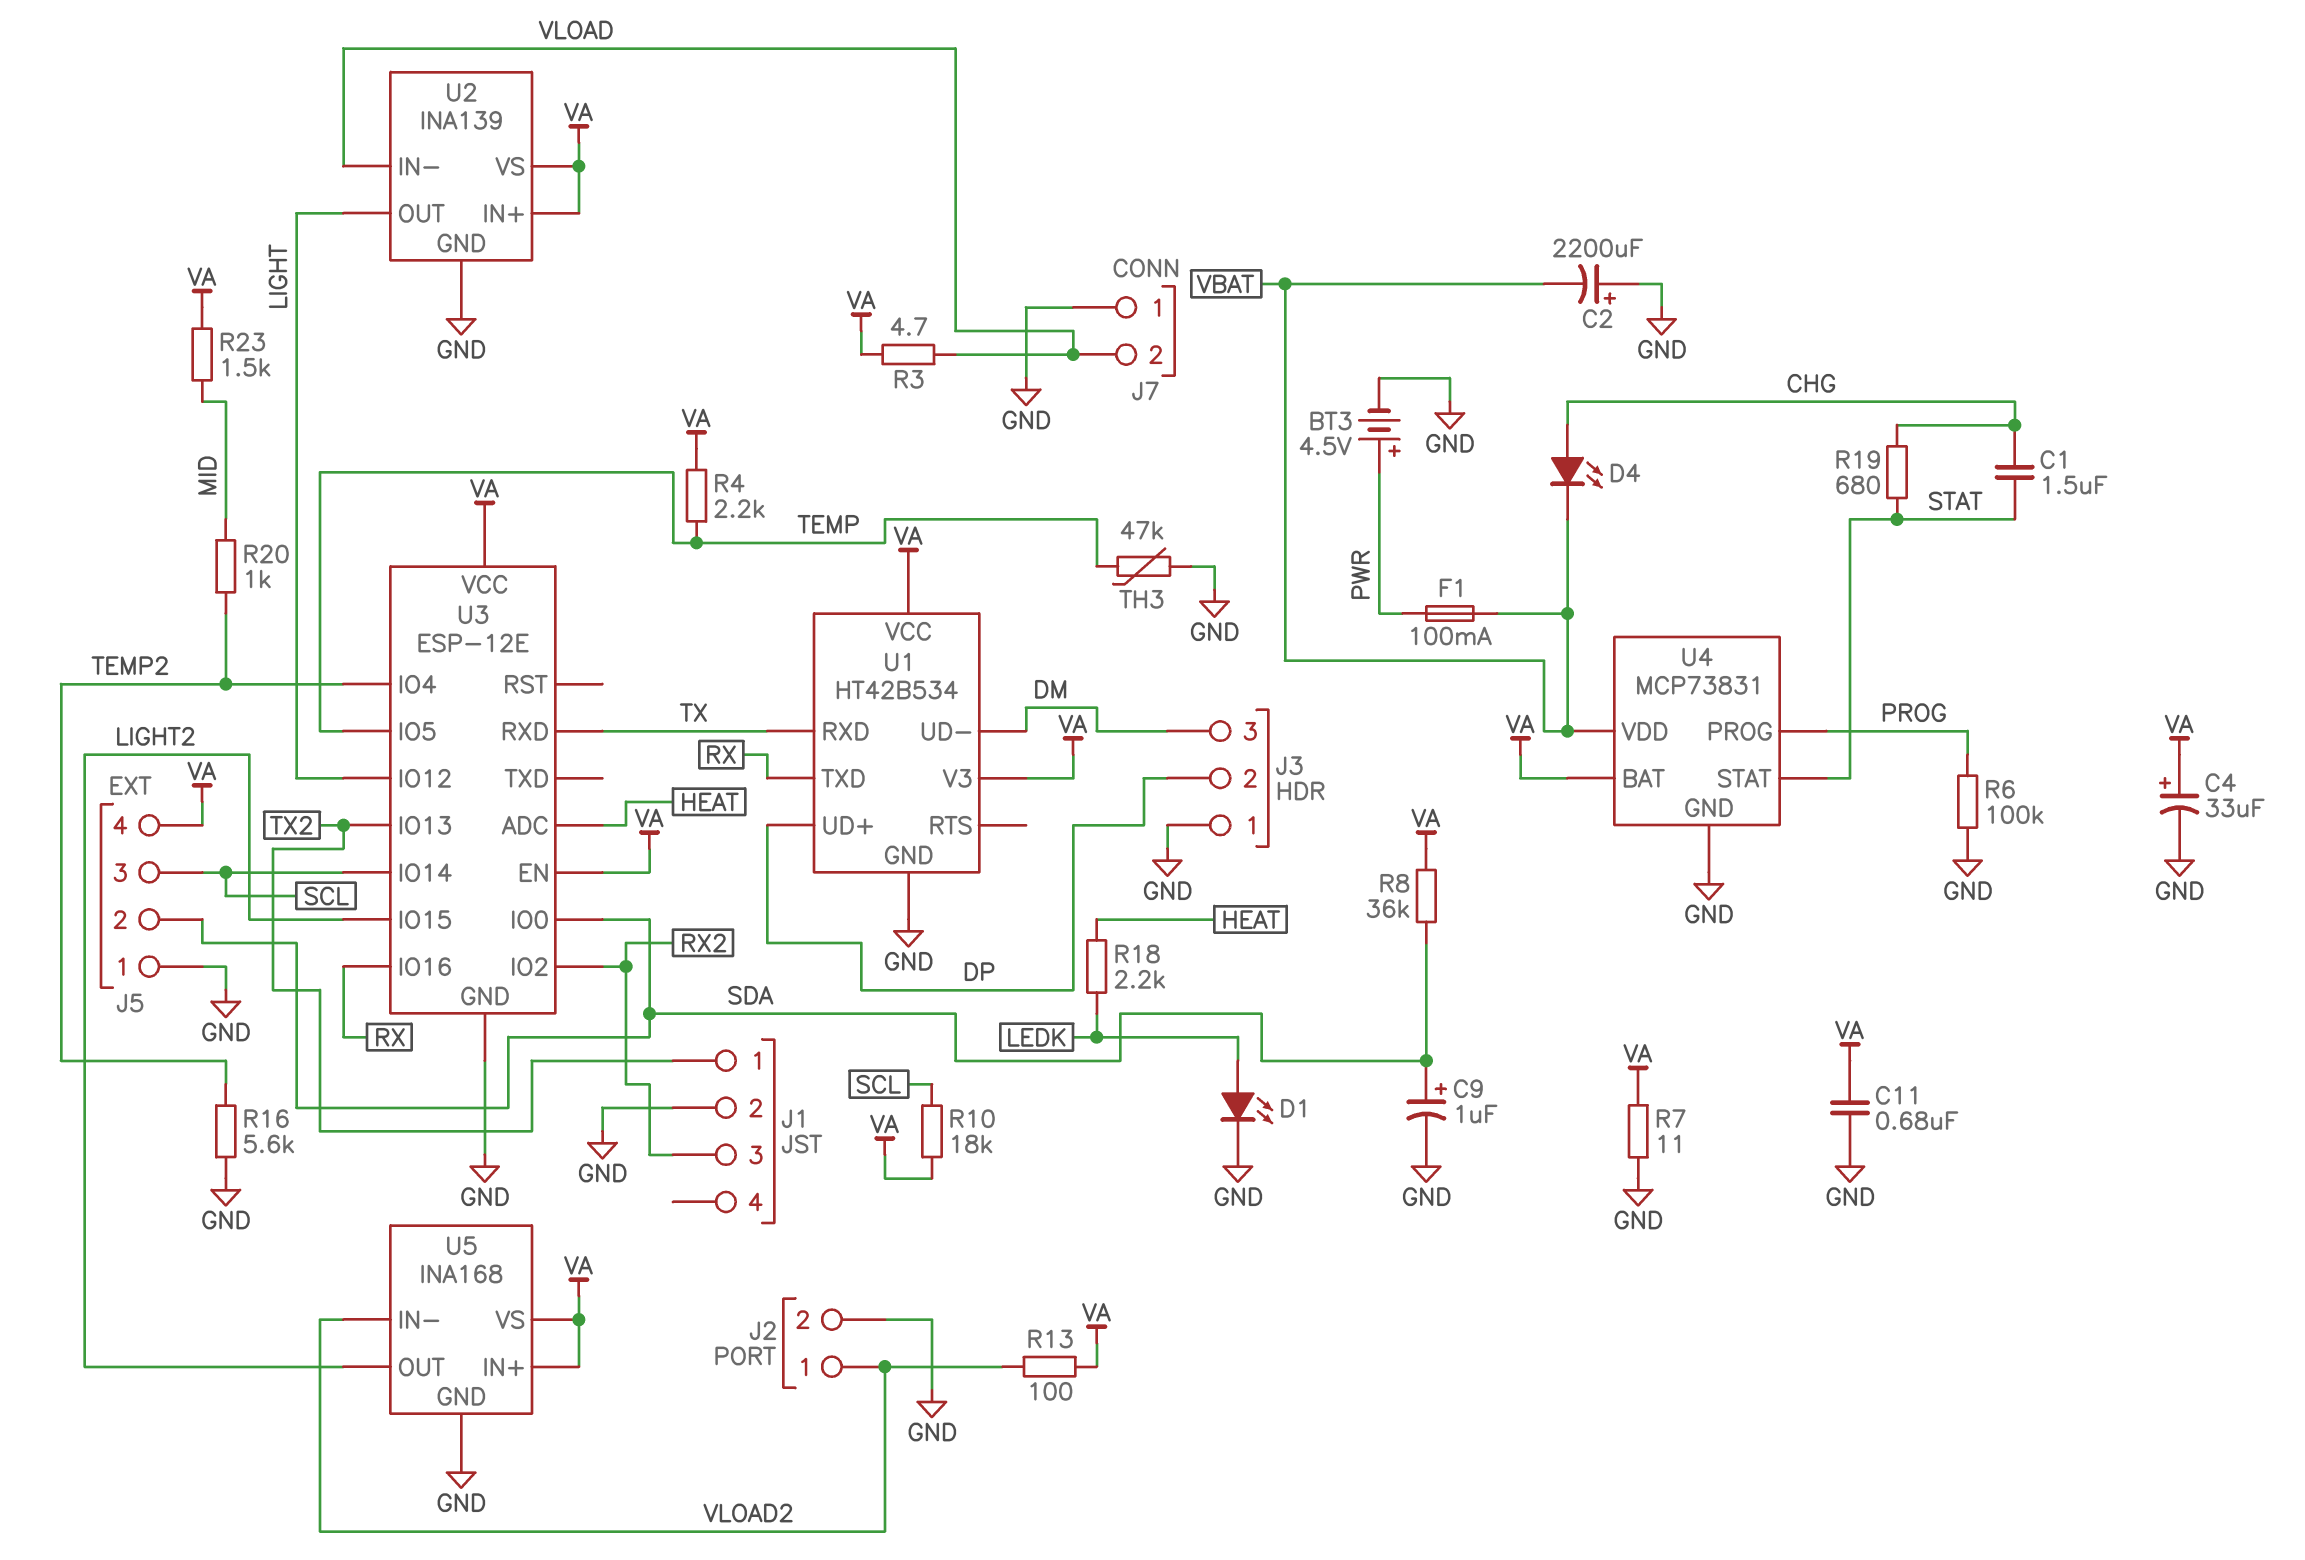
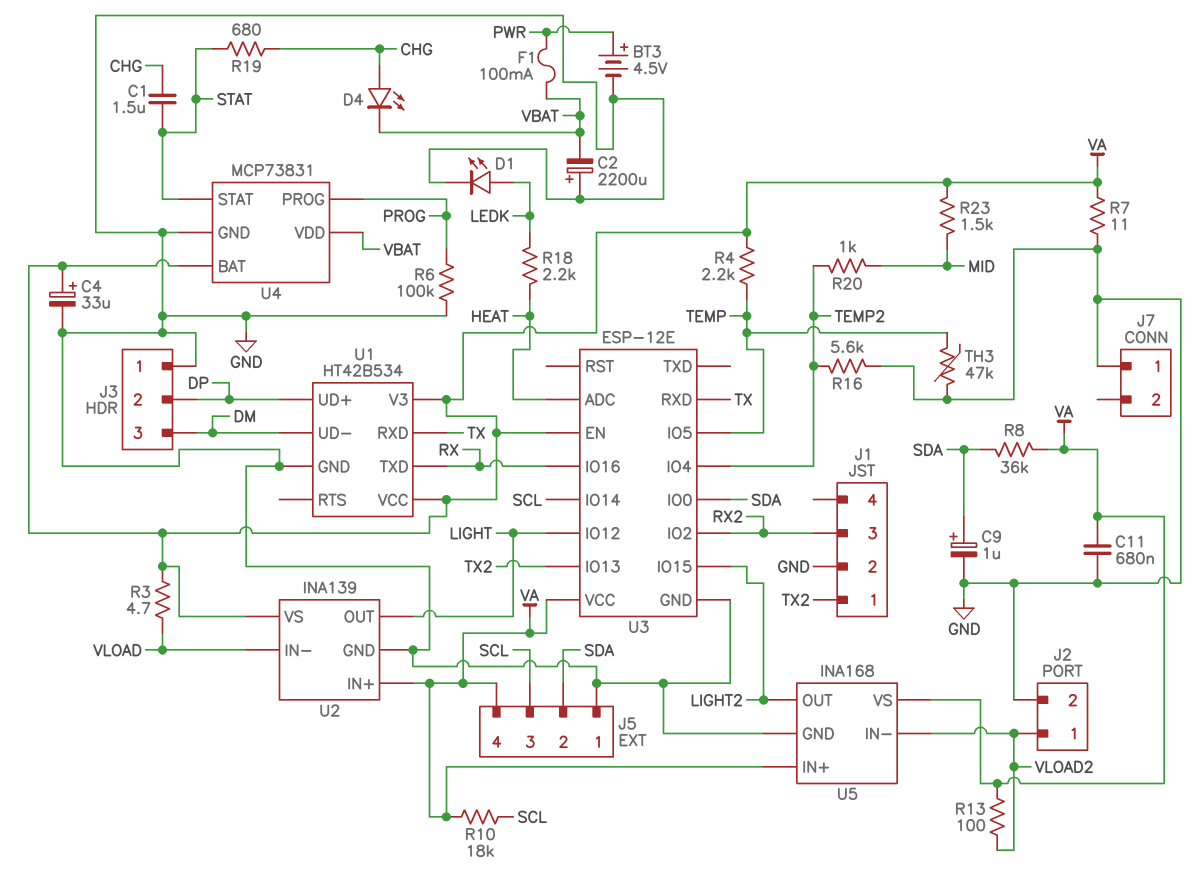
J7 pin 2: VLOAD -> none

